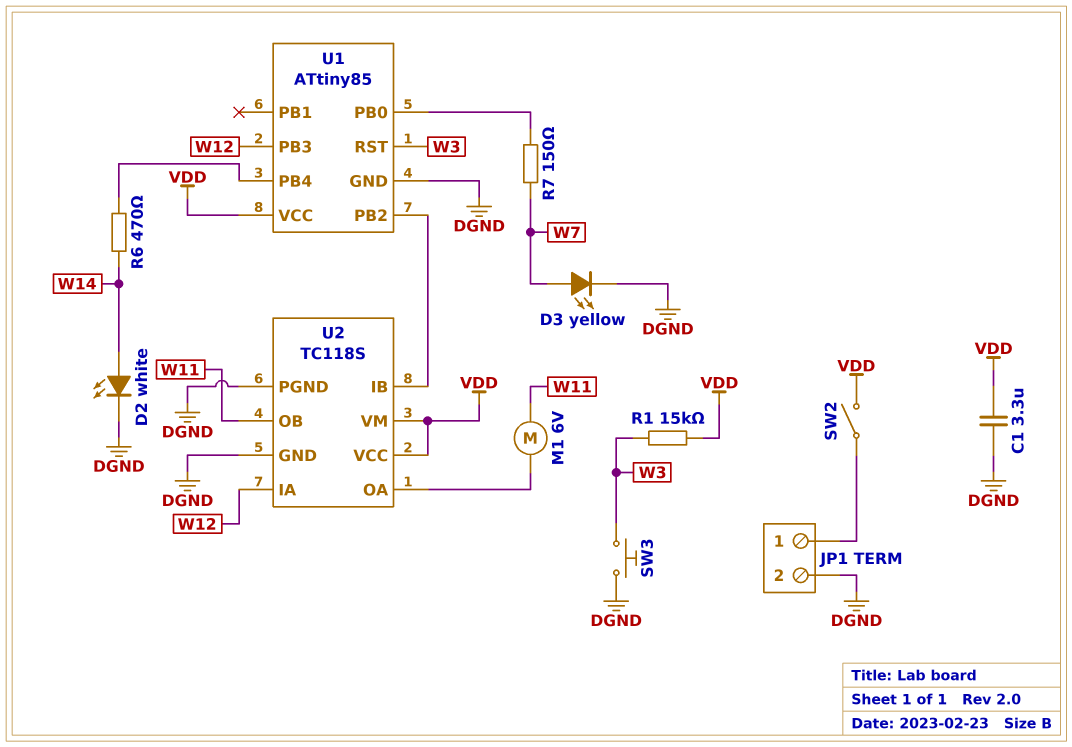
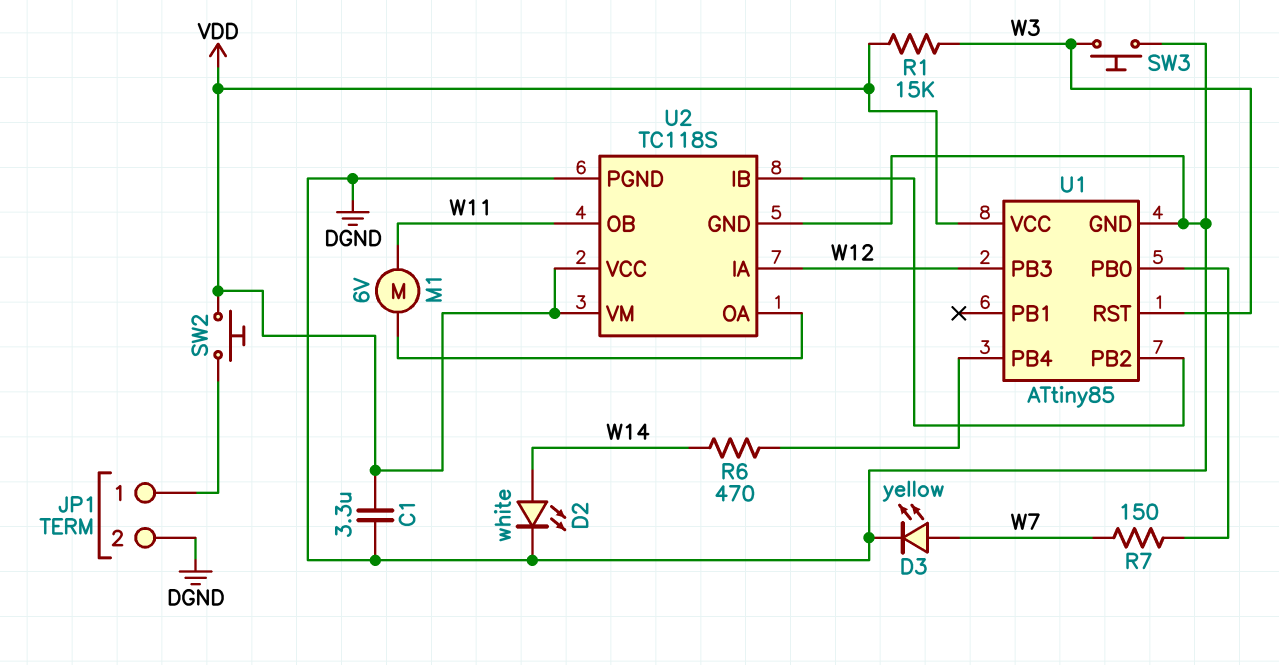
SW2: switch (JP1/1, VDD) -> button (JP1/1, VDD)

